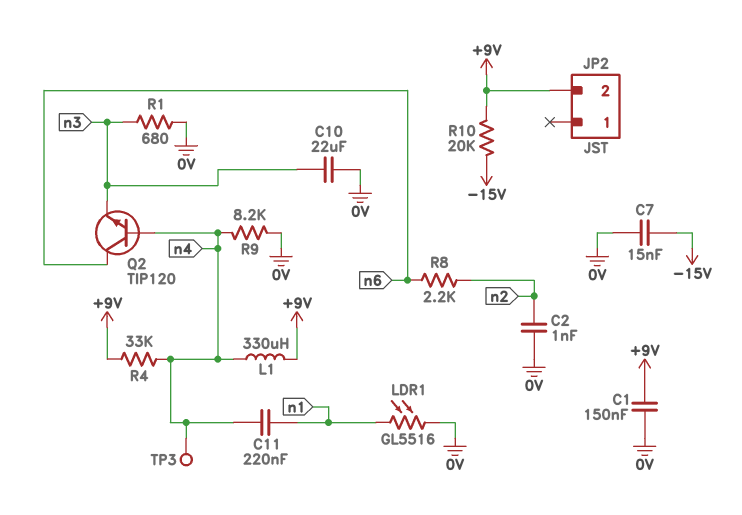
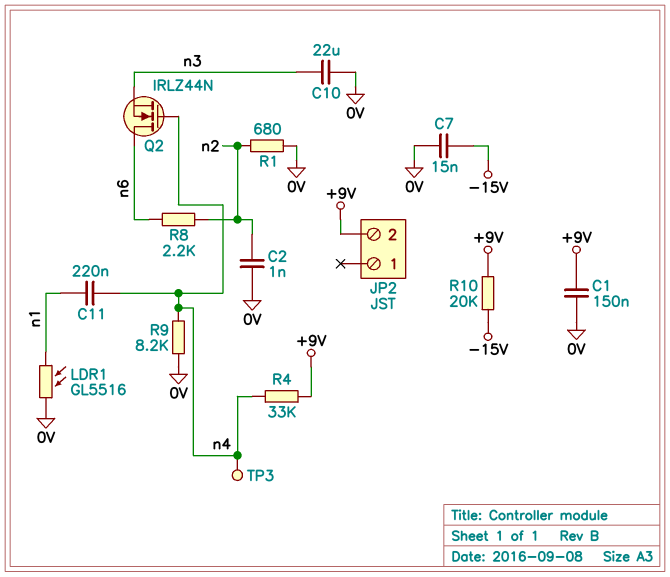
L1: 330uH (+9V, n4) -> none
Q2: NPN TIP120 (B n4, C n6, E n3) -> NMOS IRLZ44N (G n4, D n6, S n3)
R1: 680 (0V, n3) -> 680 (0V, n2)

